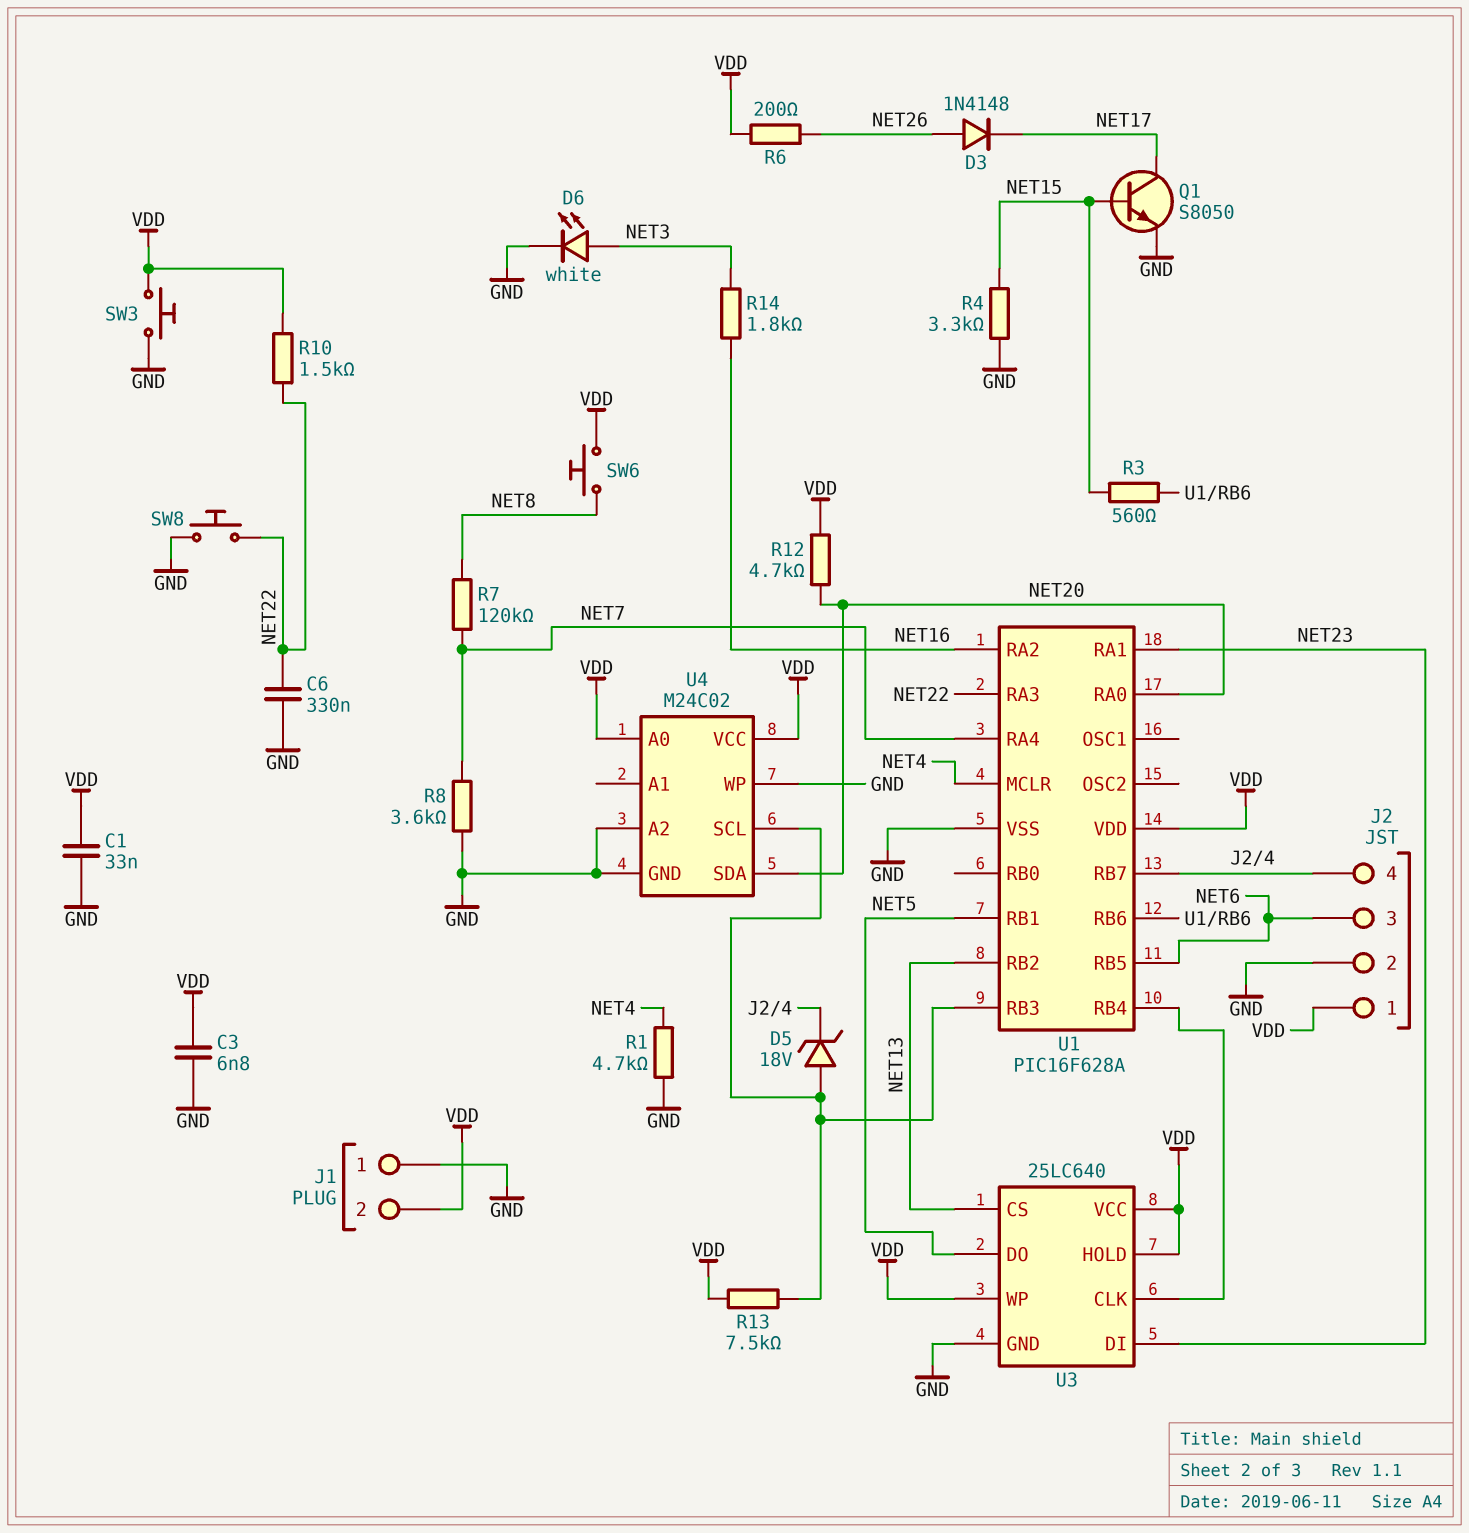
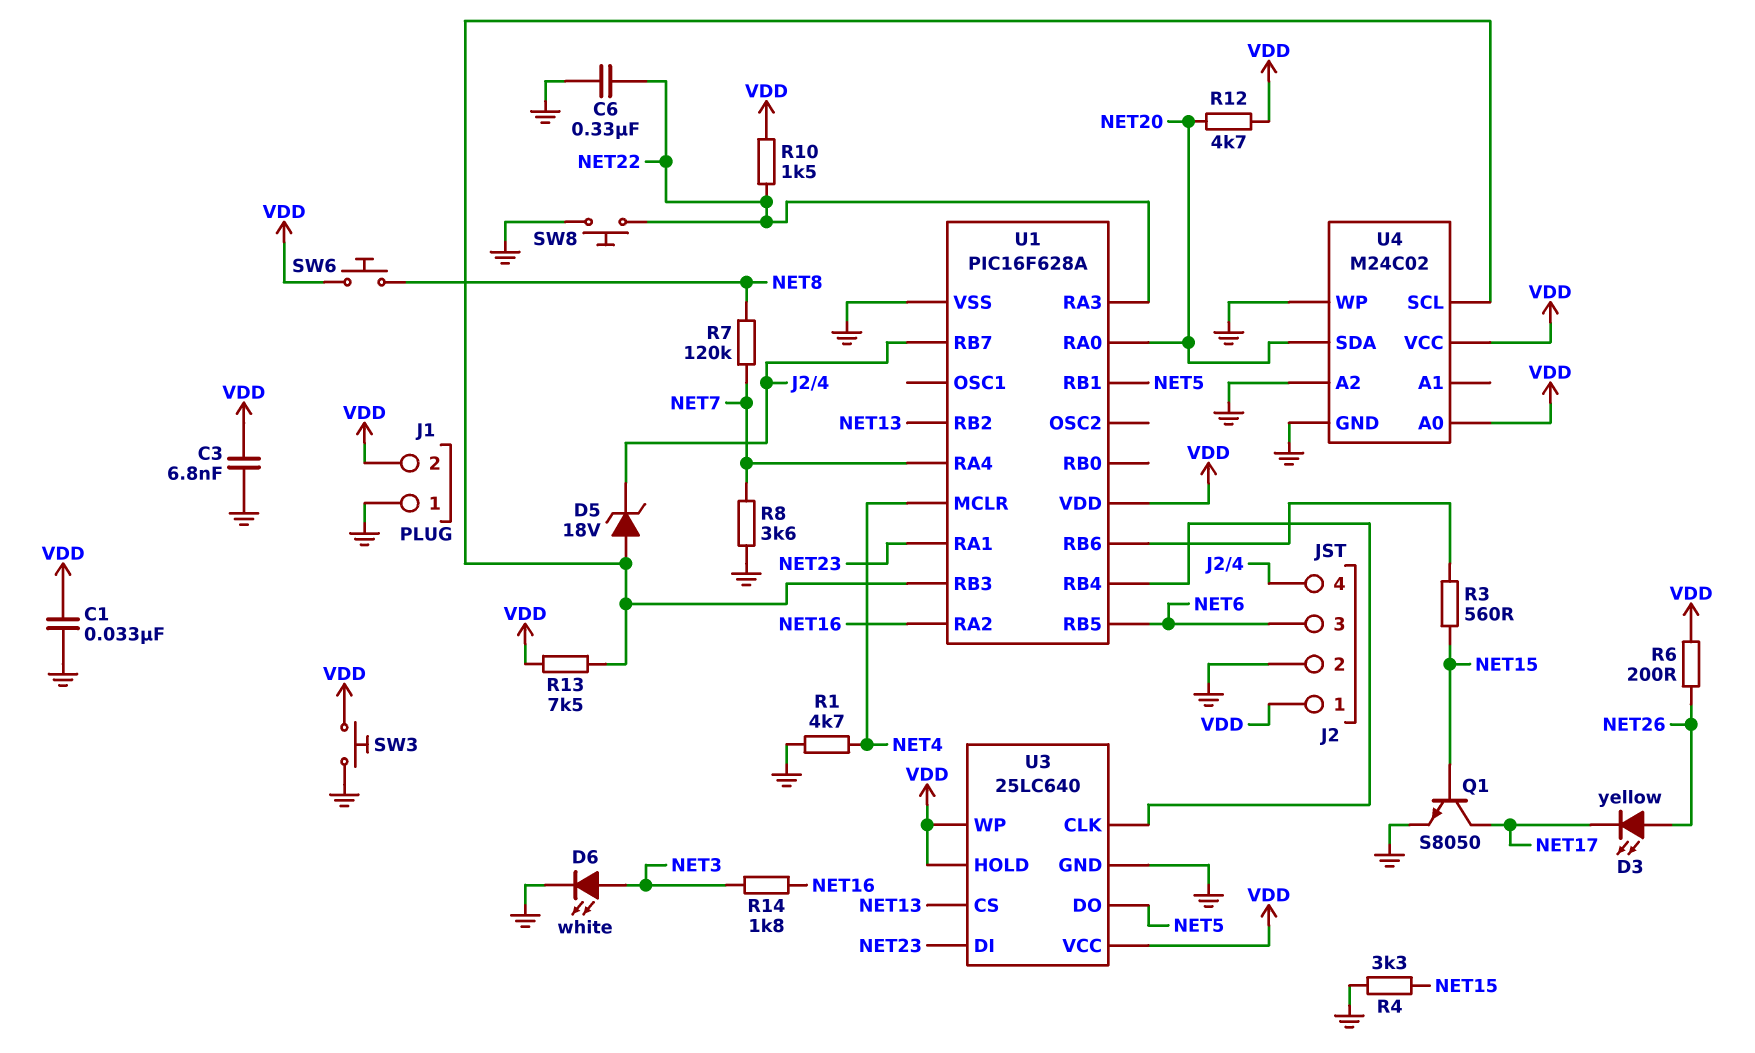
D3: diode 1N4148 (A NET26, K NET17) -> LED yellow (A NET26, K NET17)

